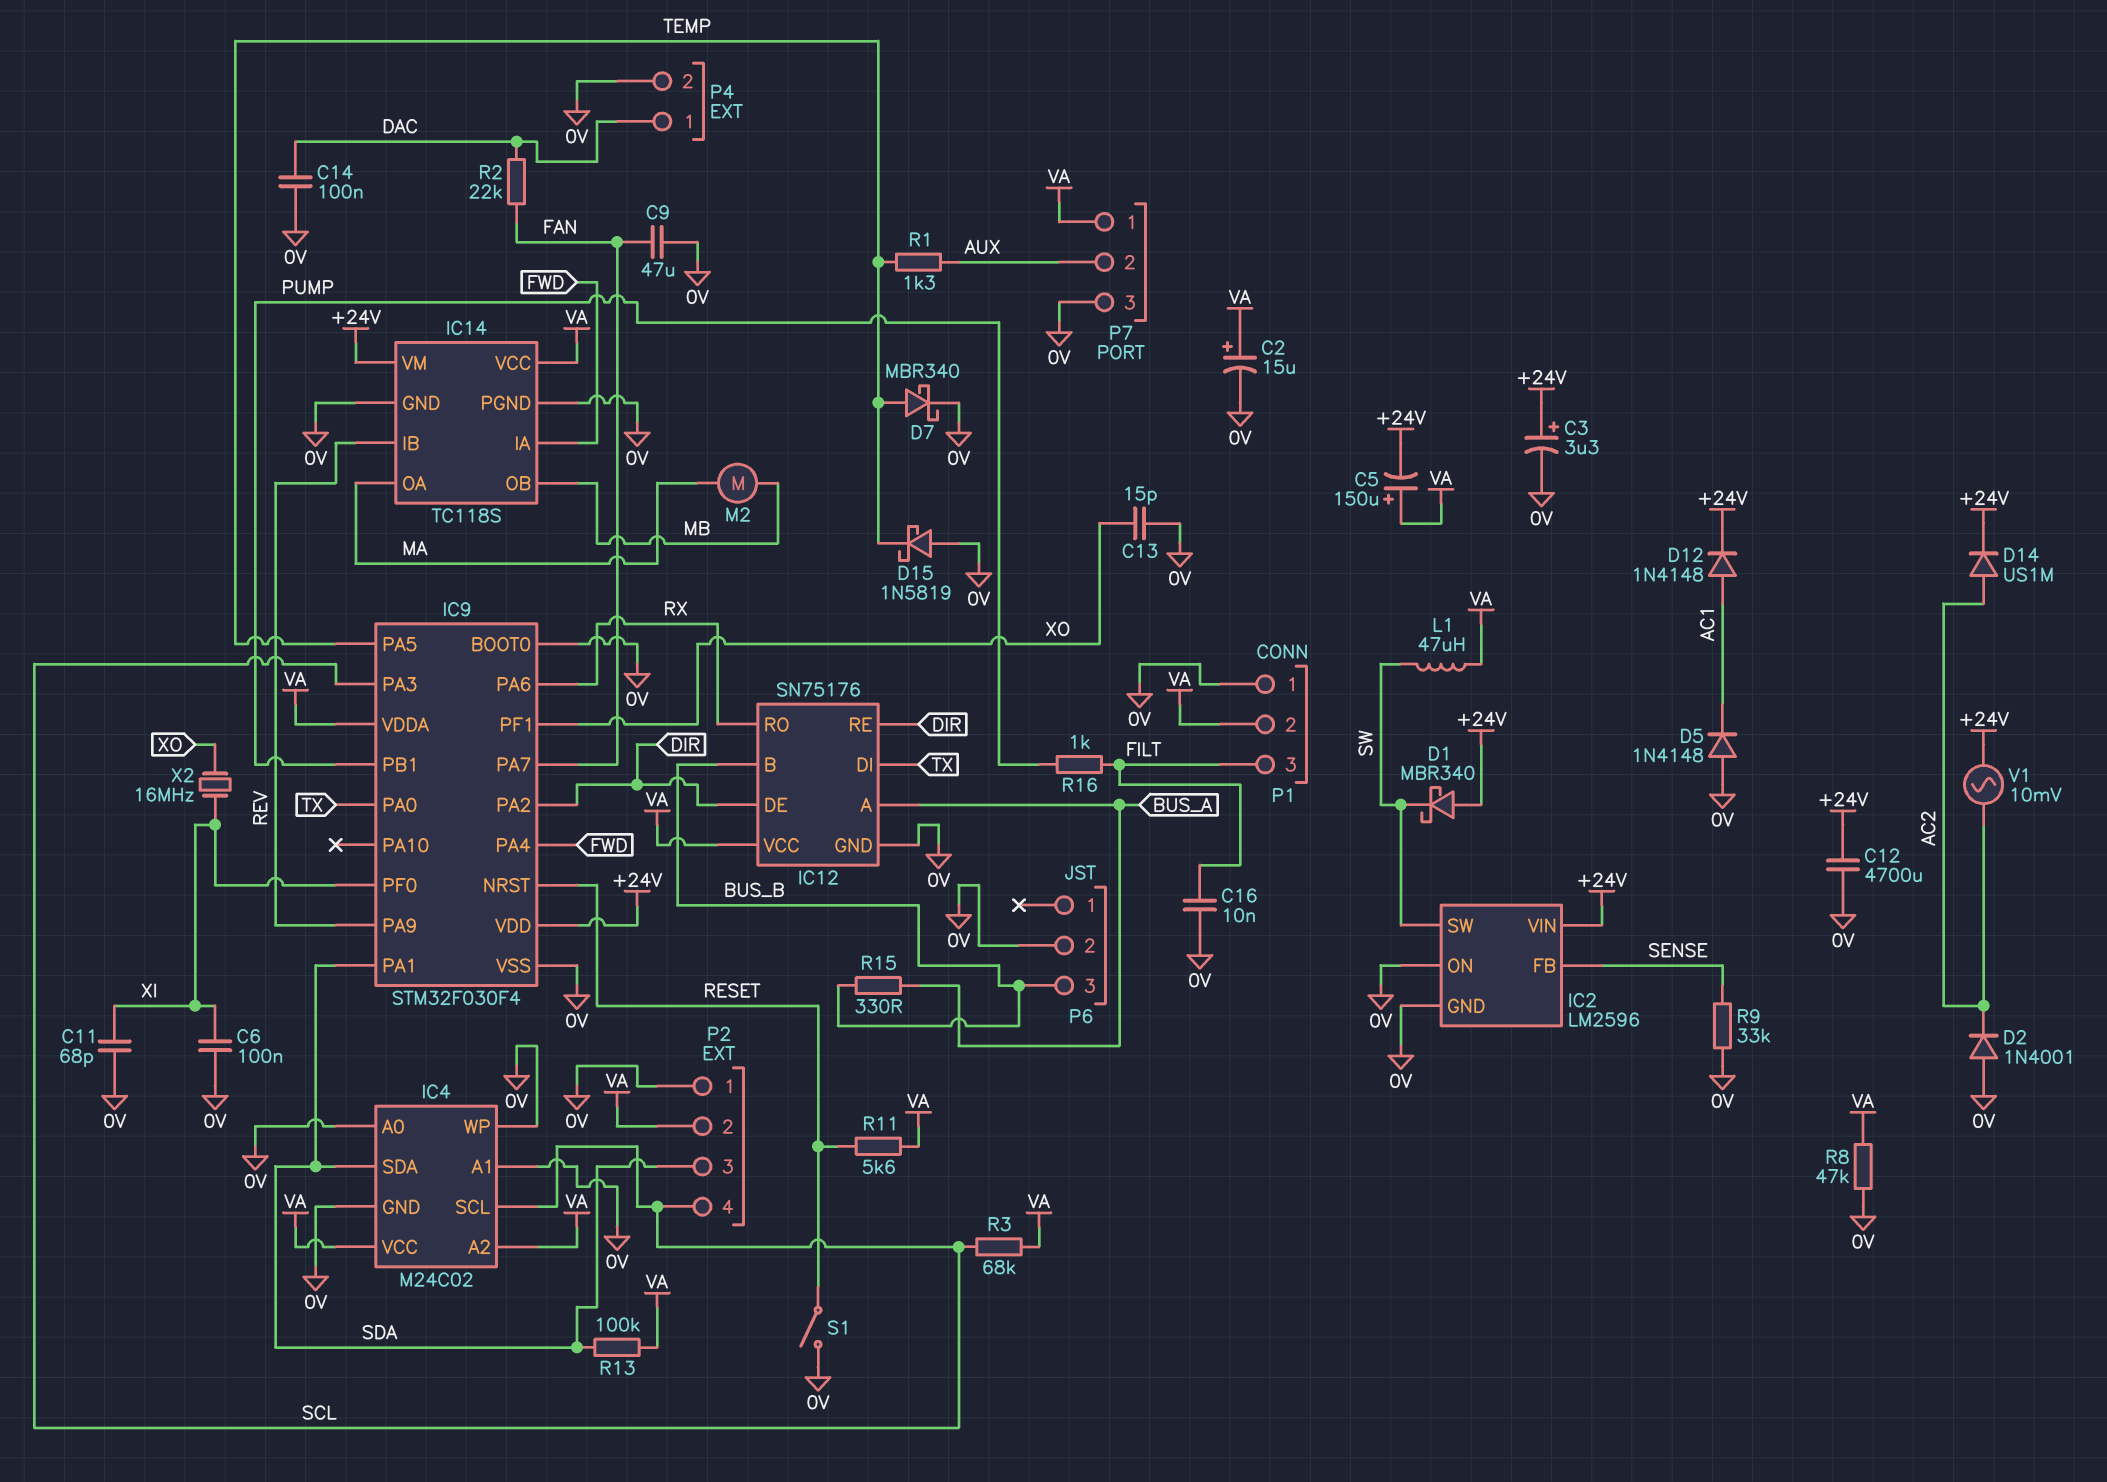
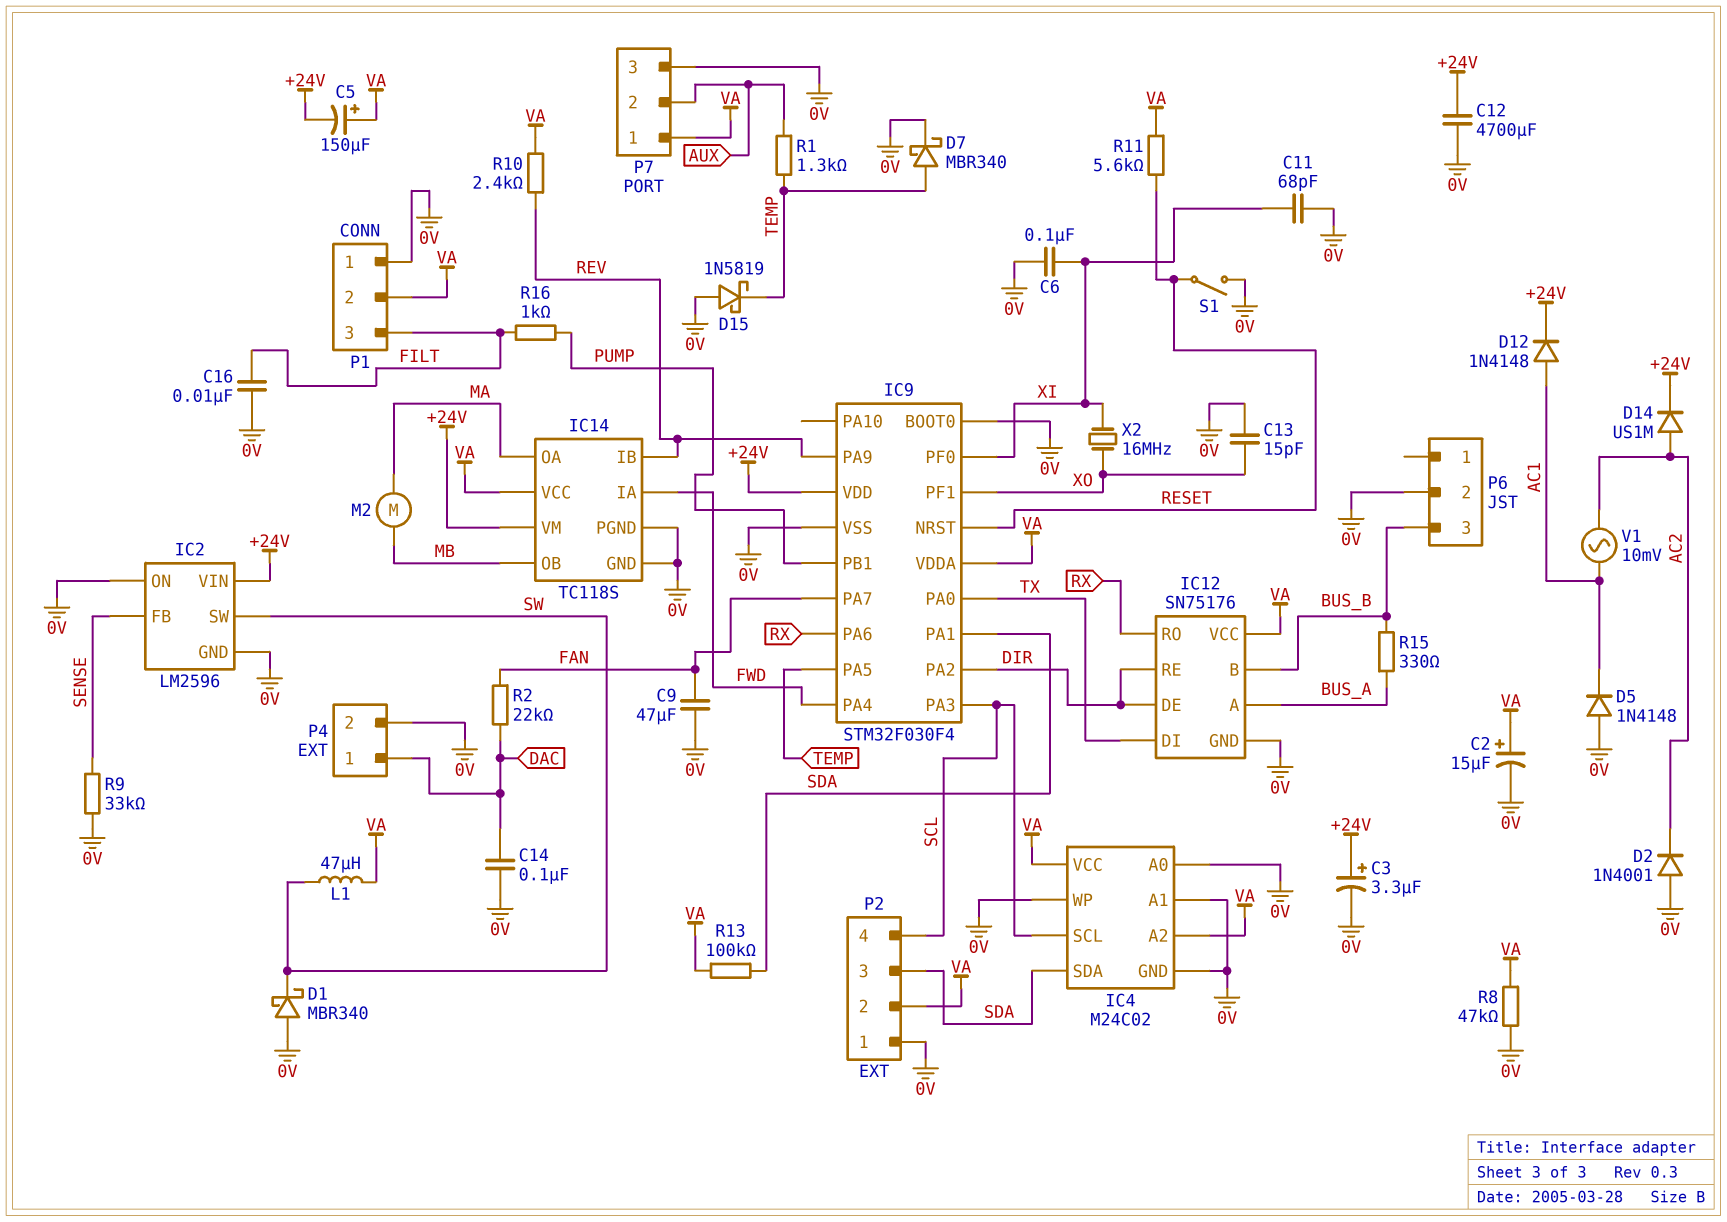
D1: schottky MBR340 (A +24V, K SW) -> schottky MBR340 (A 0V, K SW)
R3: 68k (SCL, VA) -> none
R10: none -> 2.4k (REV, VA)
V1: AC 10mV (+24V, AC2) -> AC 10mV (AC1, AC2)

